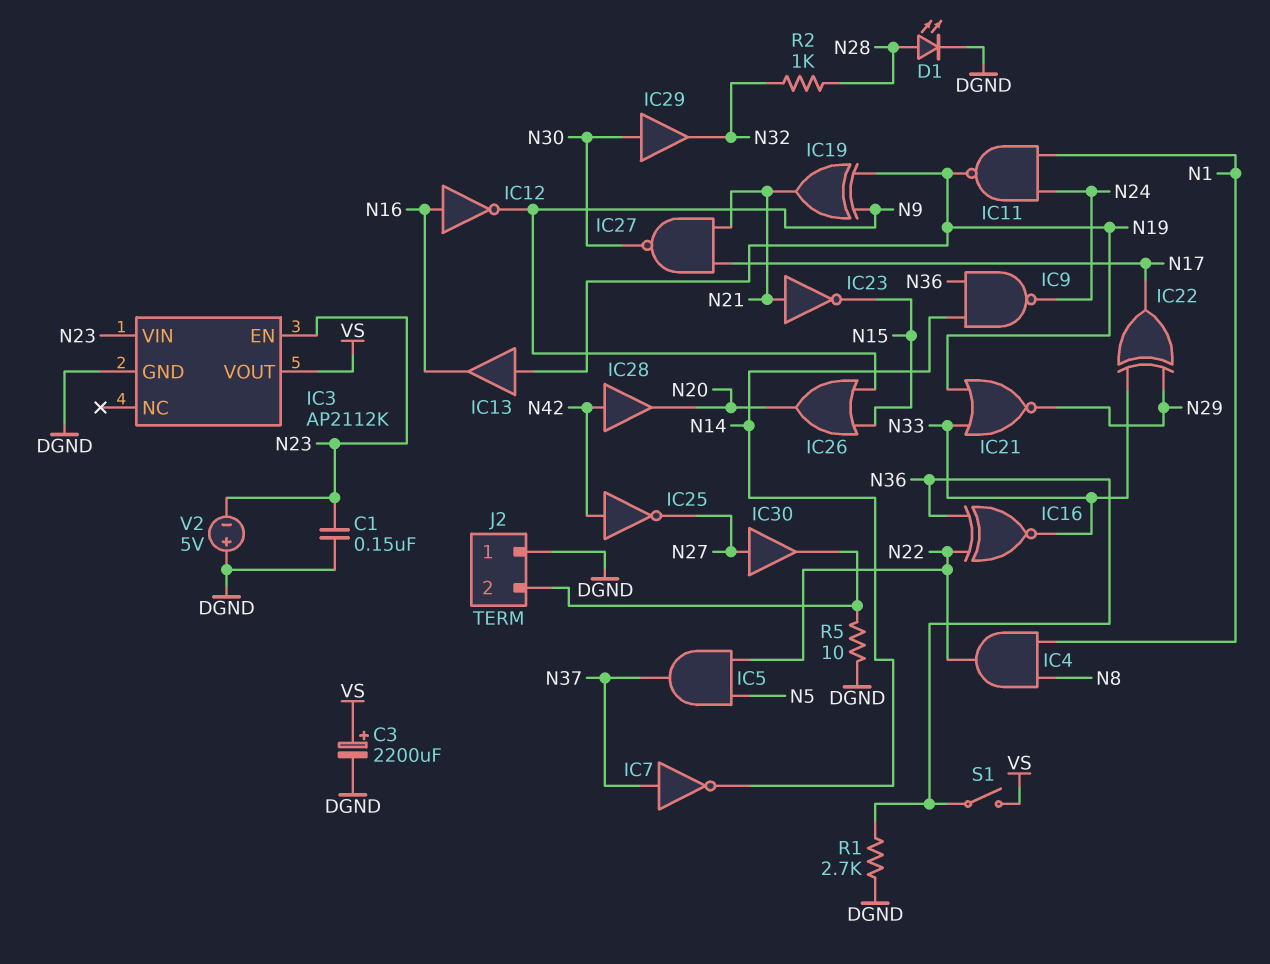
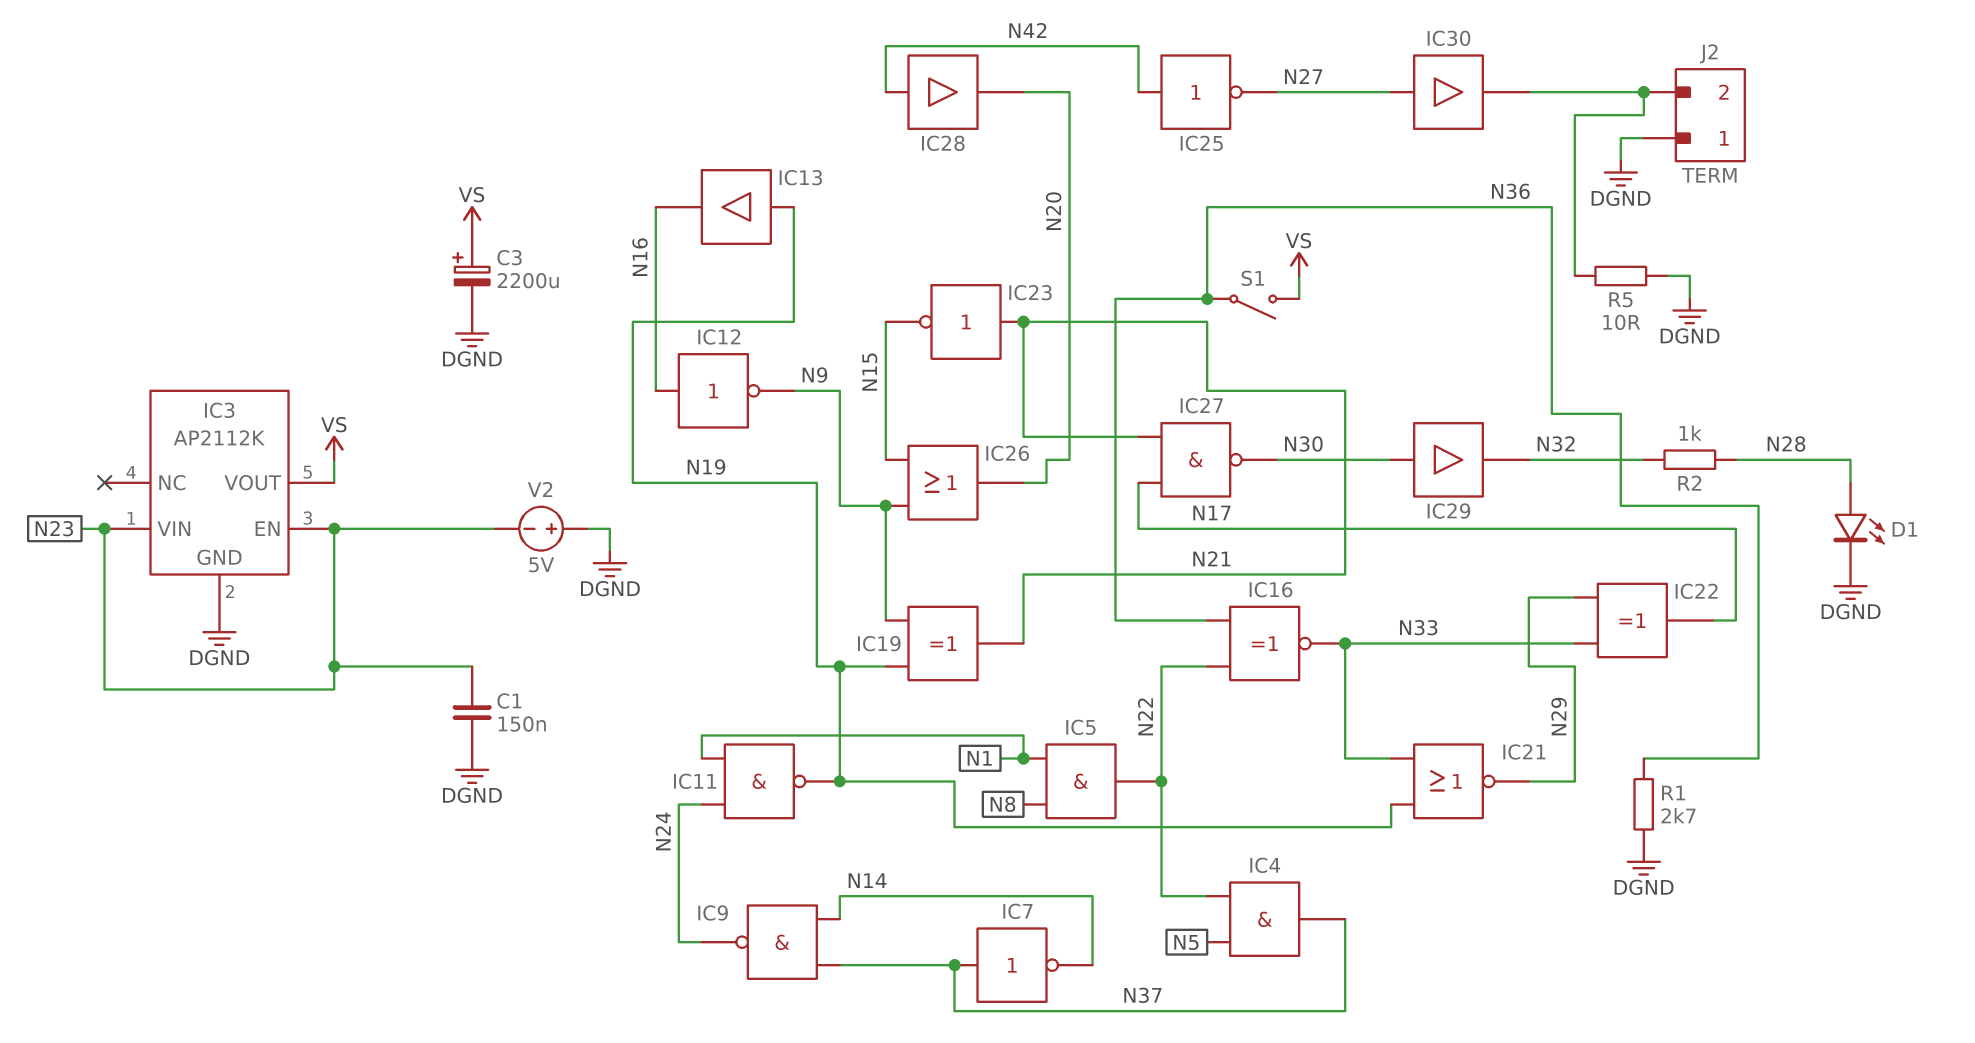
IC4: AND (in N1, in N8, out N22) -> AND (in N5, in N22, out N37)
IC5: AND (in N5, in N22, out N37) -> AND (in N1, in N8, out N22)
IC9: NAND (in N14, in N36, out N24) -> NAND (in N14, in N37, out N24)

